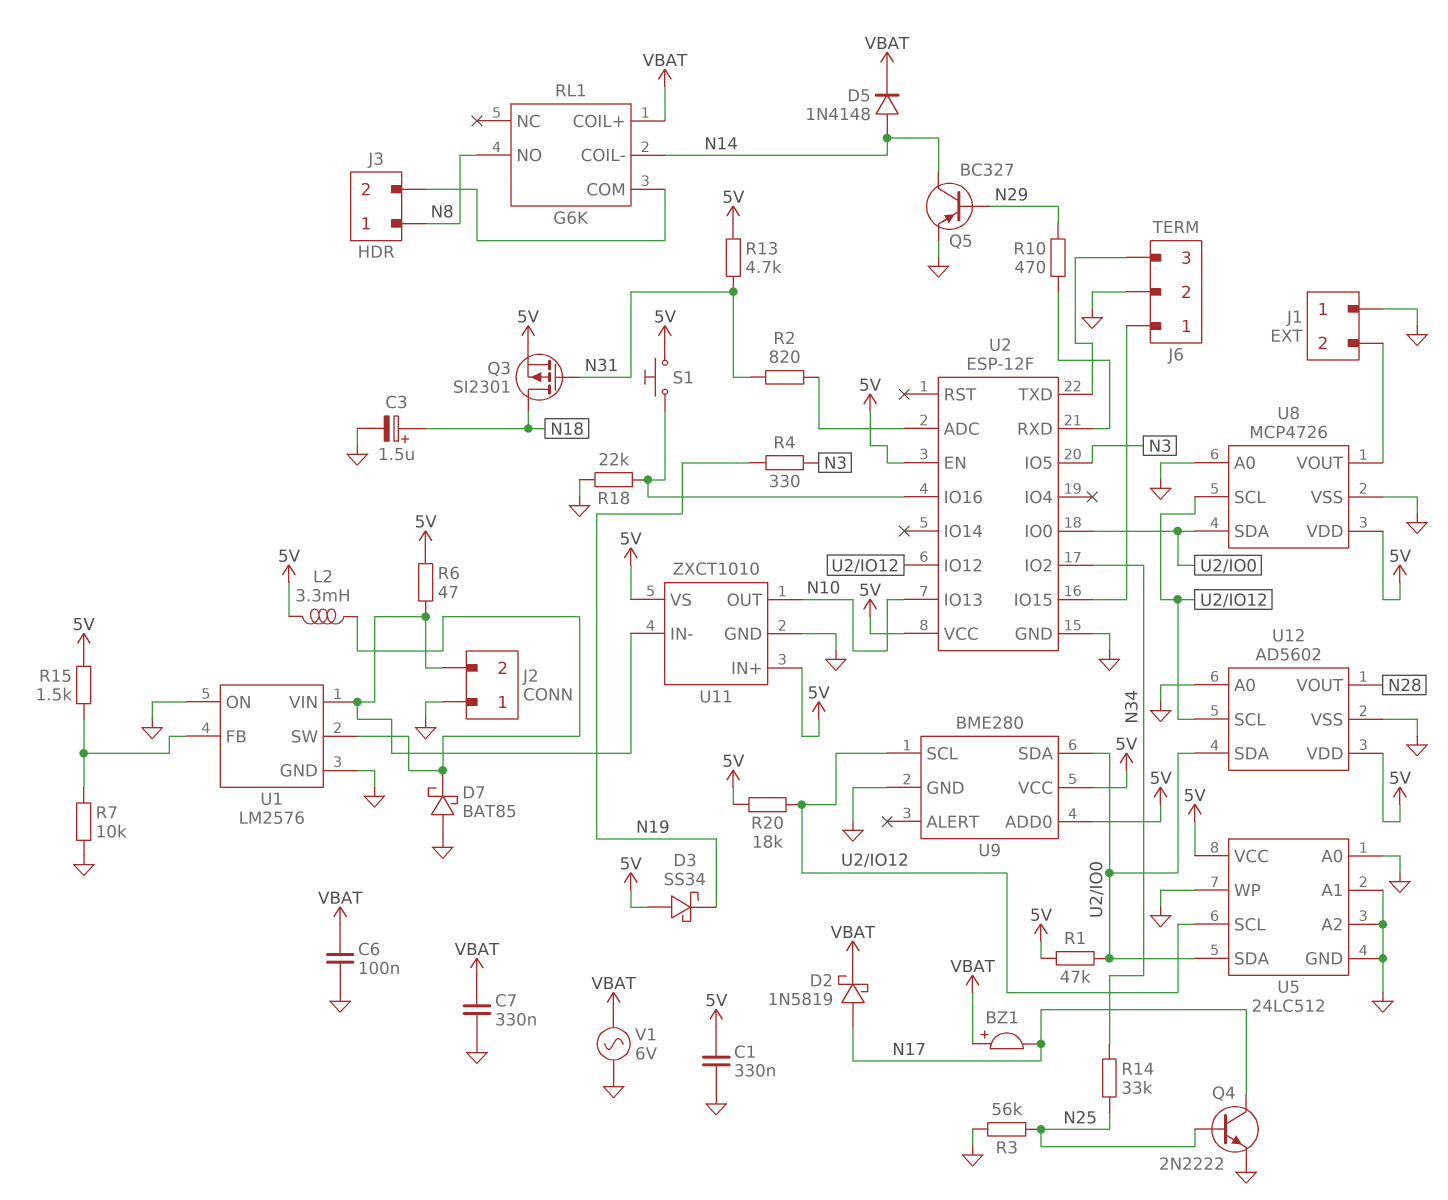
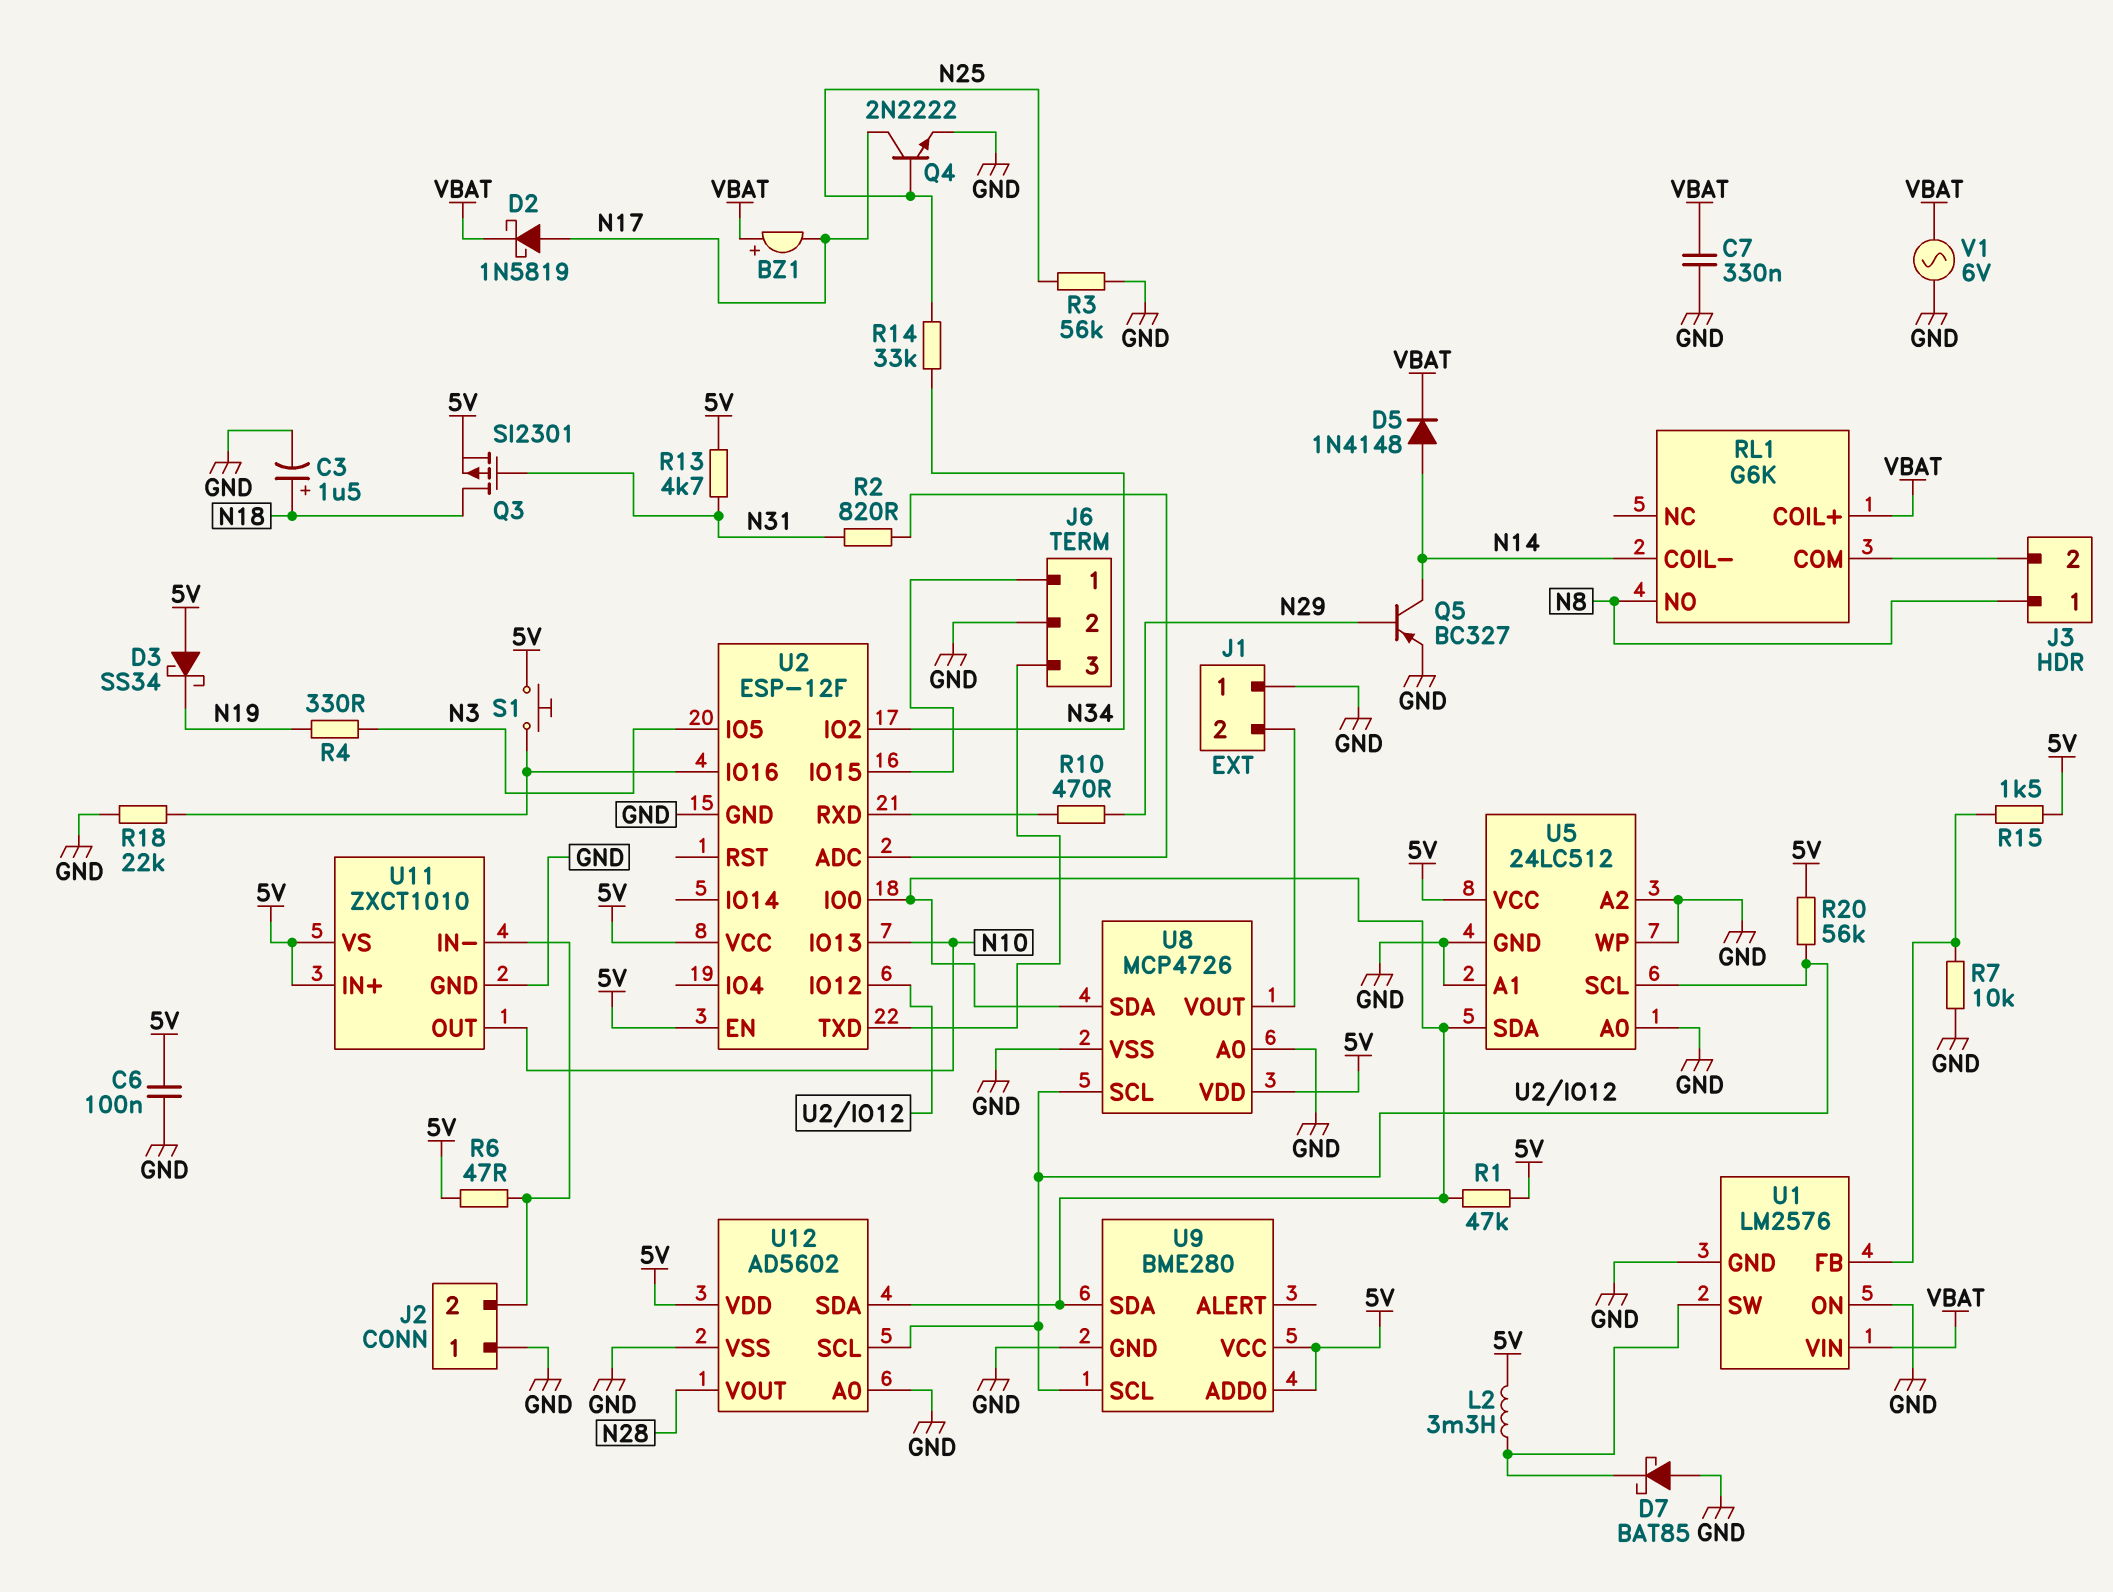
C1: 330nF (5V, GND) -> none
C6: 100nF (GND, VBAT) -> 100nF (5V, GND)
R20: 18k (5V, U2/IO12) -> 56k (5V, U2/IO12)
U1 pin VIN: J2/2 -> VBAT

